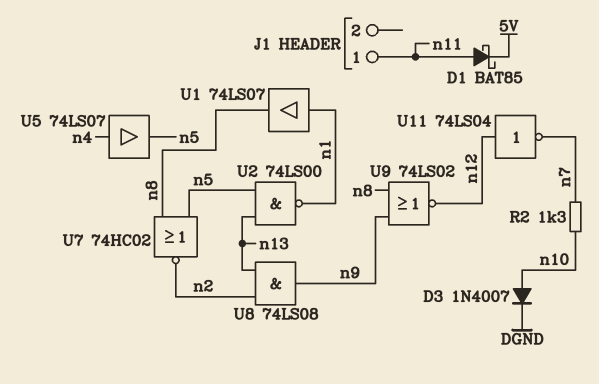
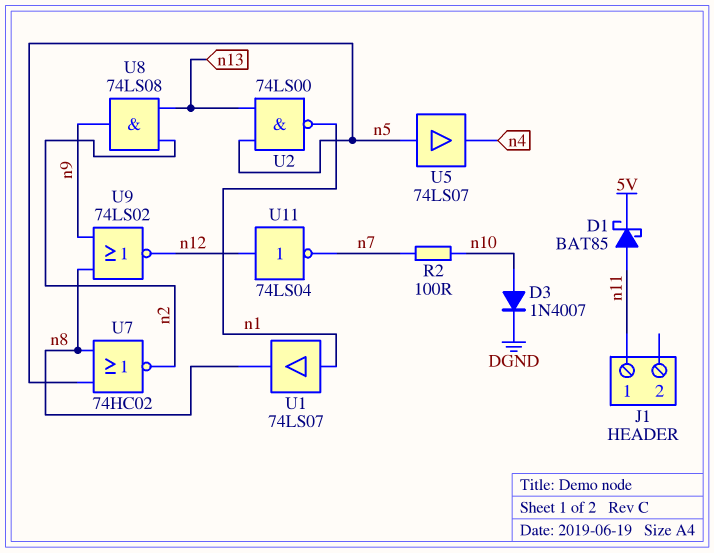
R2: 1.3k (n7, n10) -> 100 (n7, n10)
U5: buffer 74LS07 (in n4, out n5) -> buffer 74LS07 (in n5, out n4)

